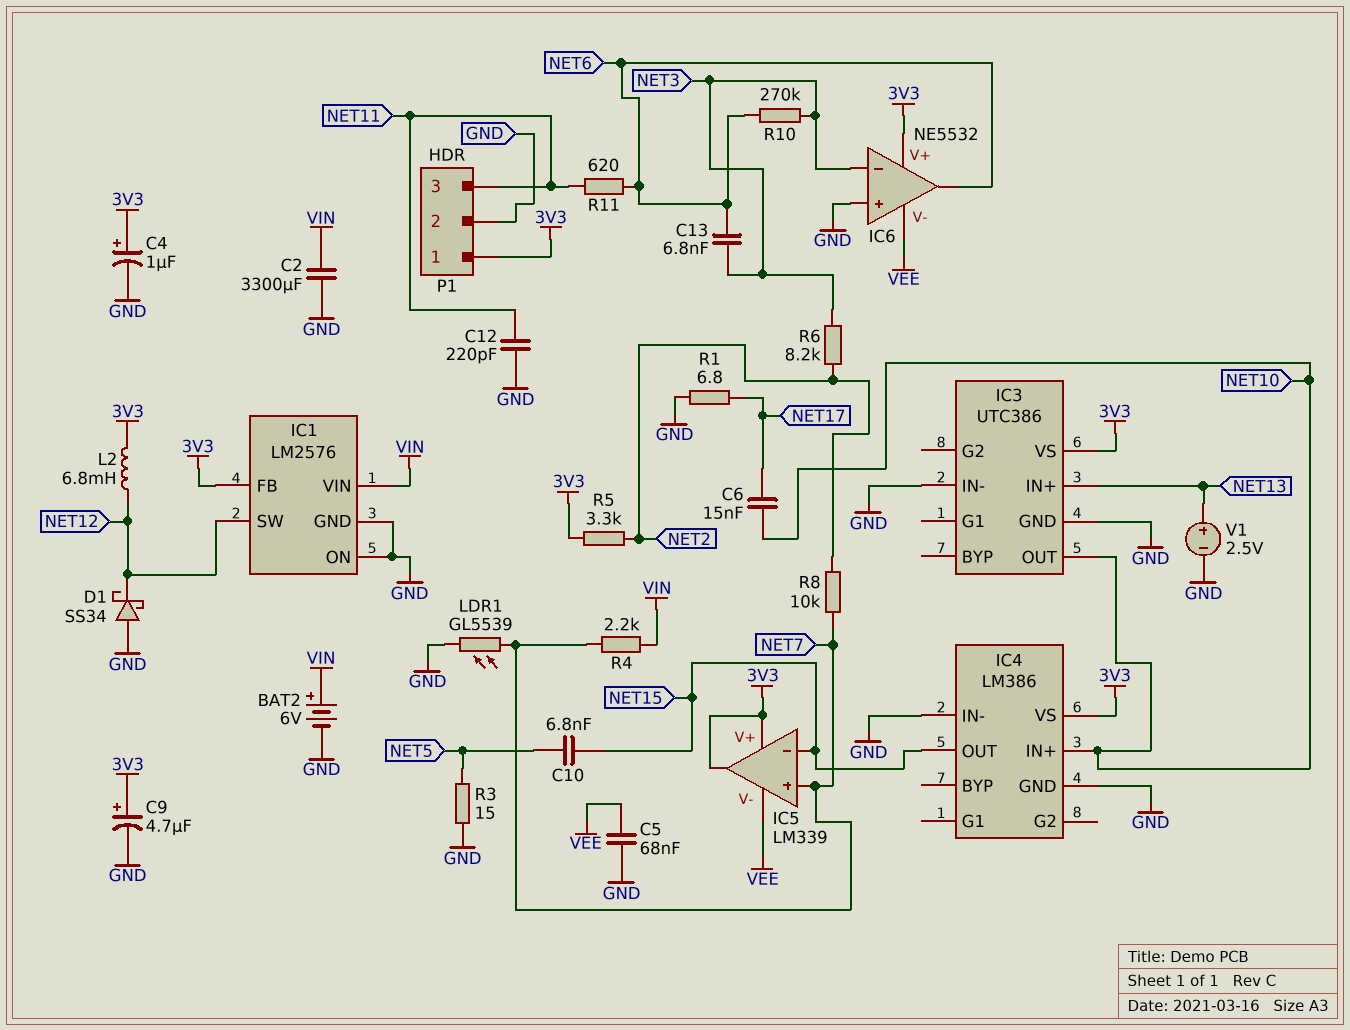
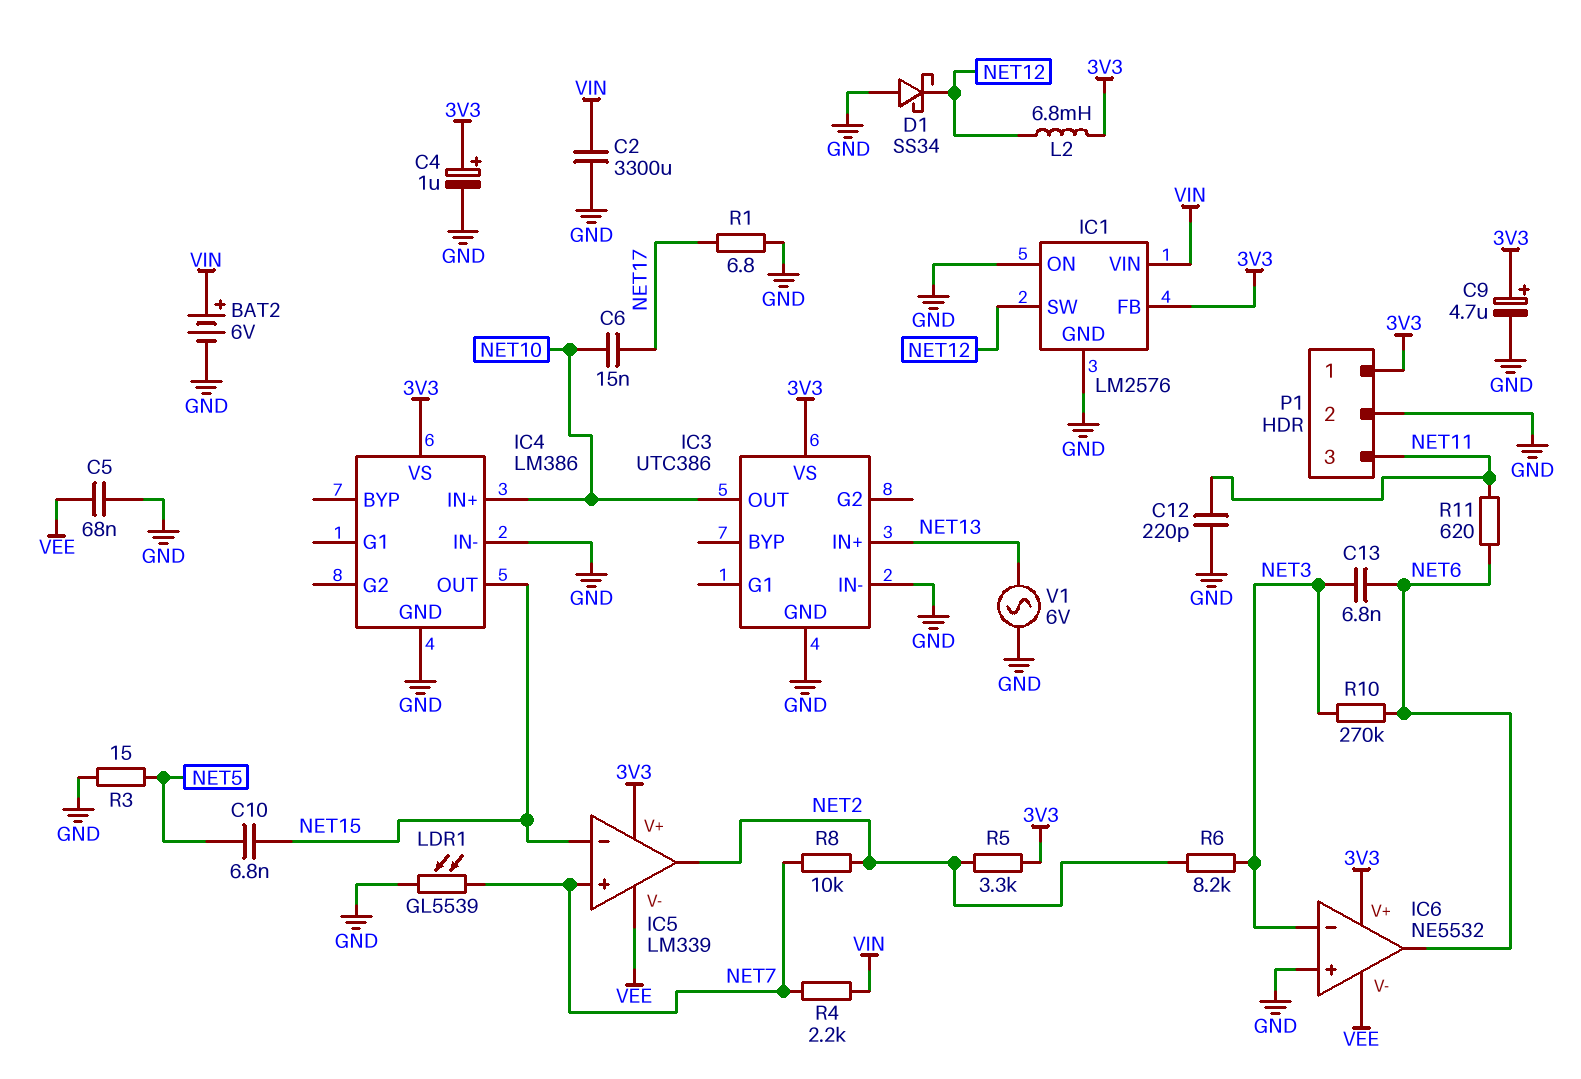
IC5 pin out: 3V3 -> NET2
V1: 2.5V (plus NET13, minus GND) -> AC 6V (GND, NET13)

